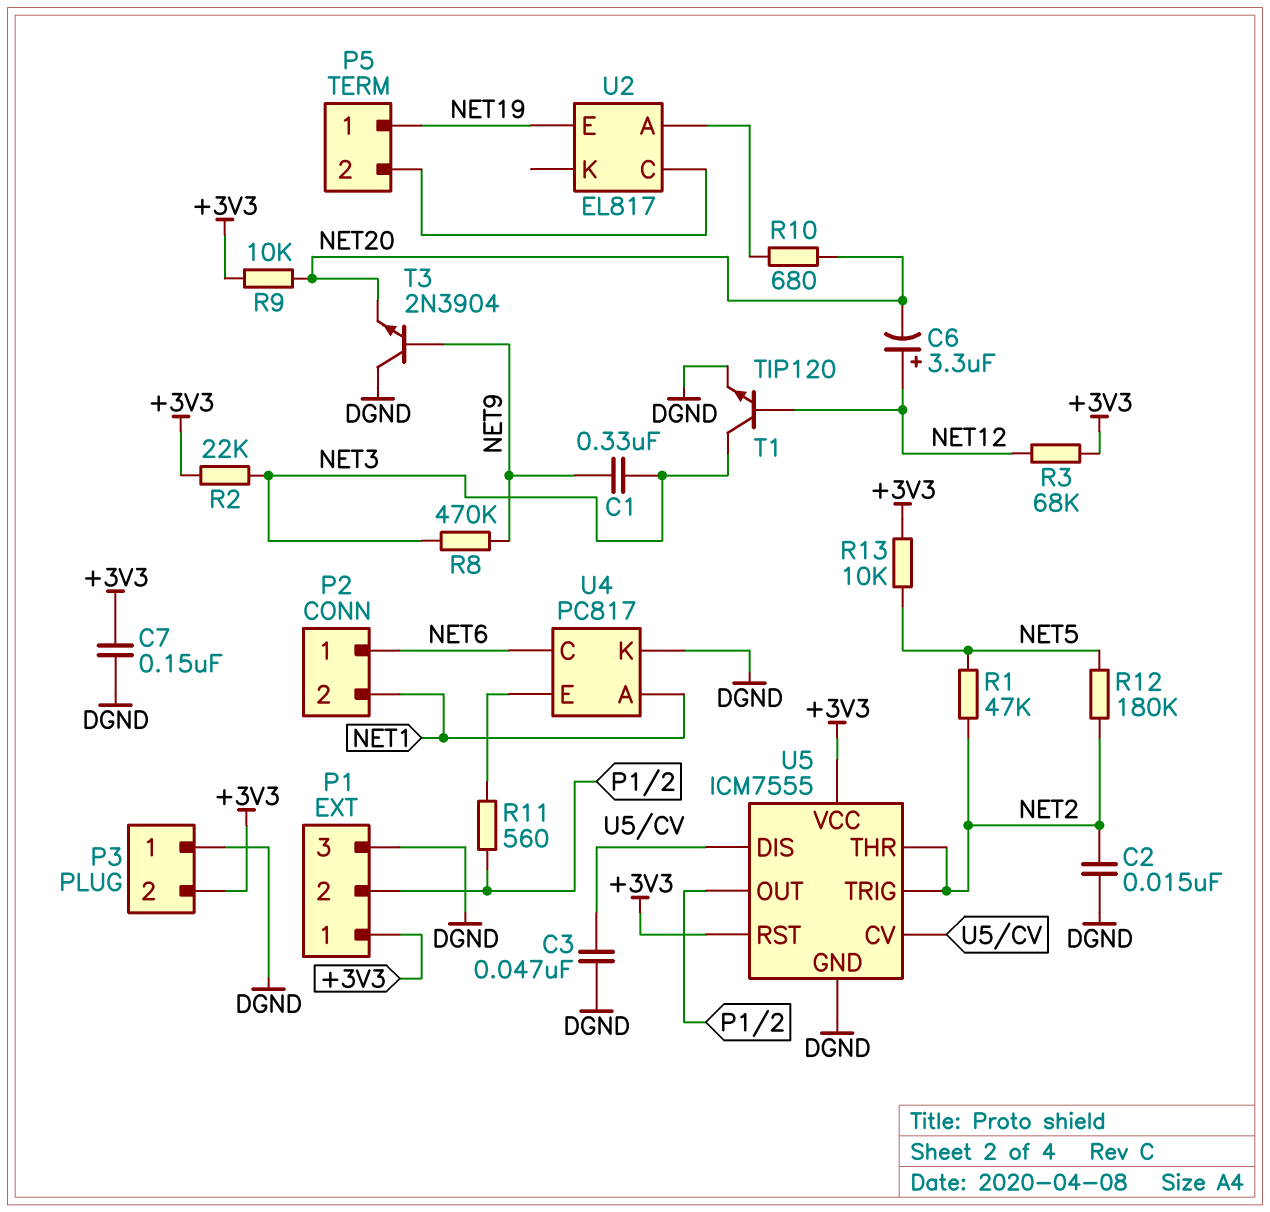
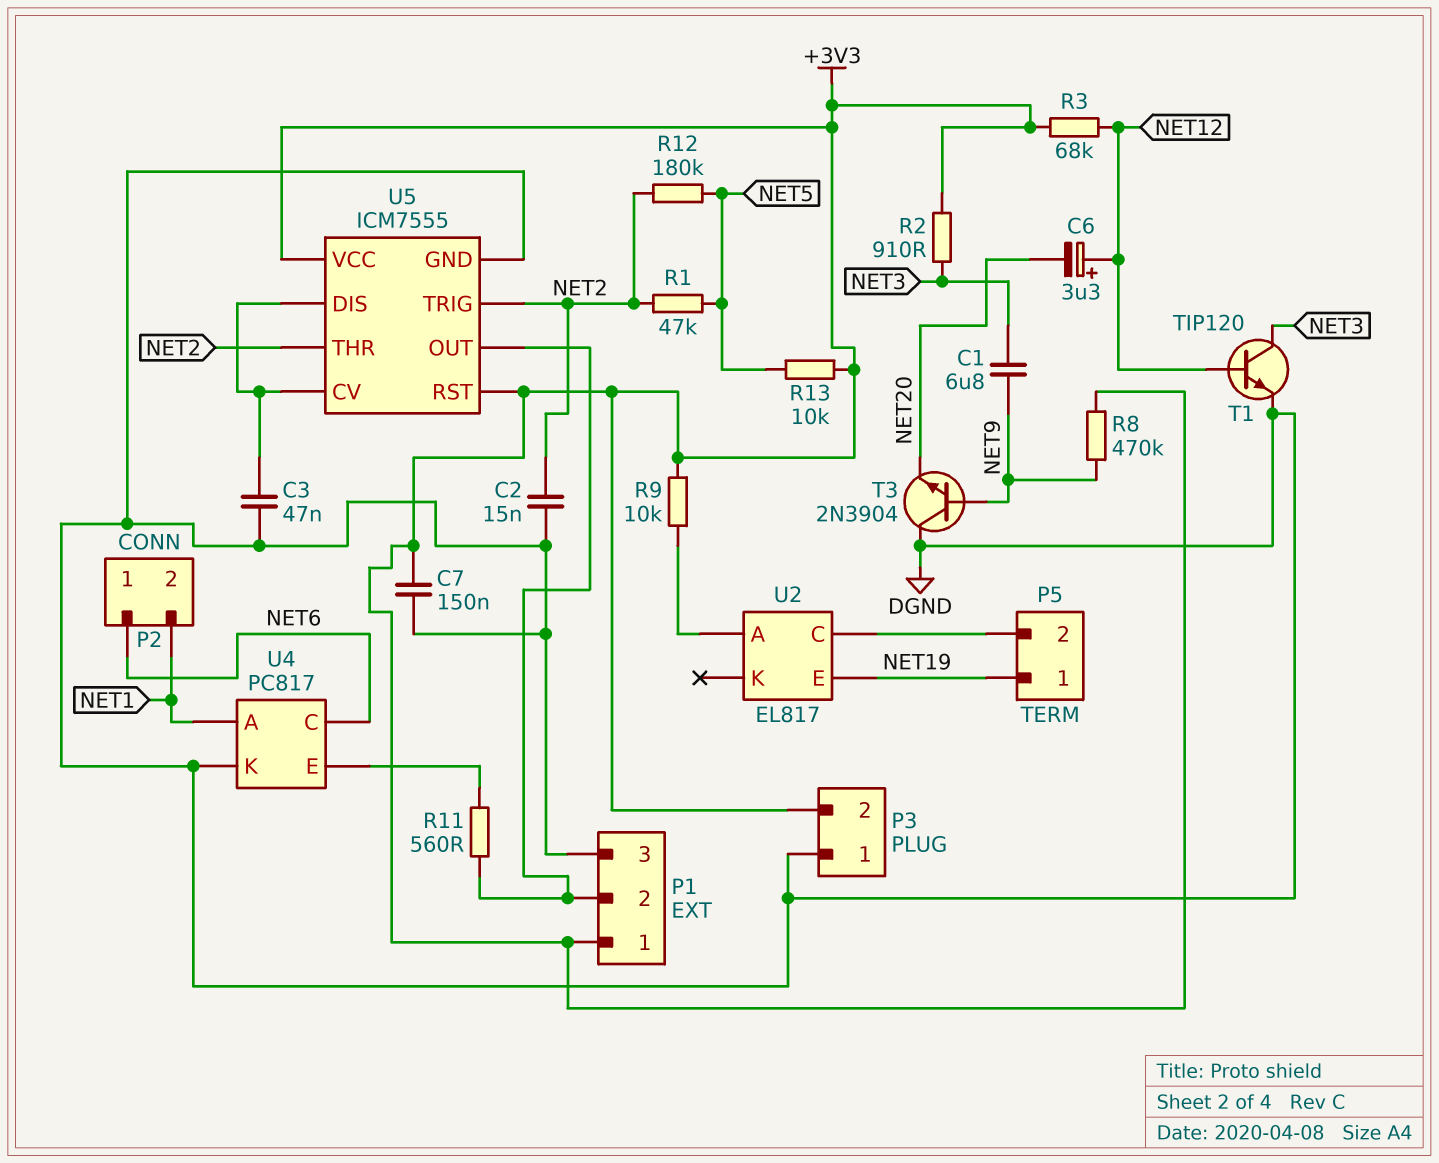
C1: 330nF (NET3, NET9) -> 6.8uF (NET3, NET9)
R2: 22k (+3V3, NET3) -> 910 (+3V3, NET3)
R8: 470k (NET3, NET9) -> 470k (+3V3, NET9)
R9: 10k (+3V3, NET20) -> 10k (+3V3, U2/A)
R10: 680 (NET20, U2/A) -> none

